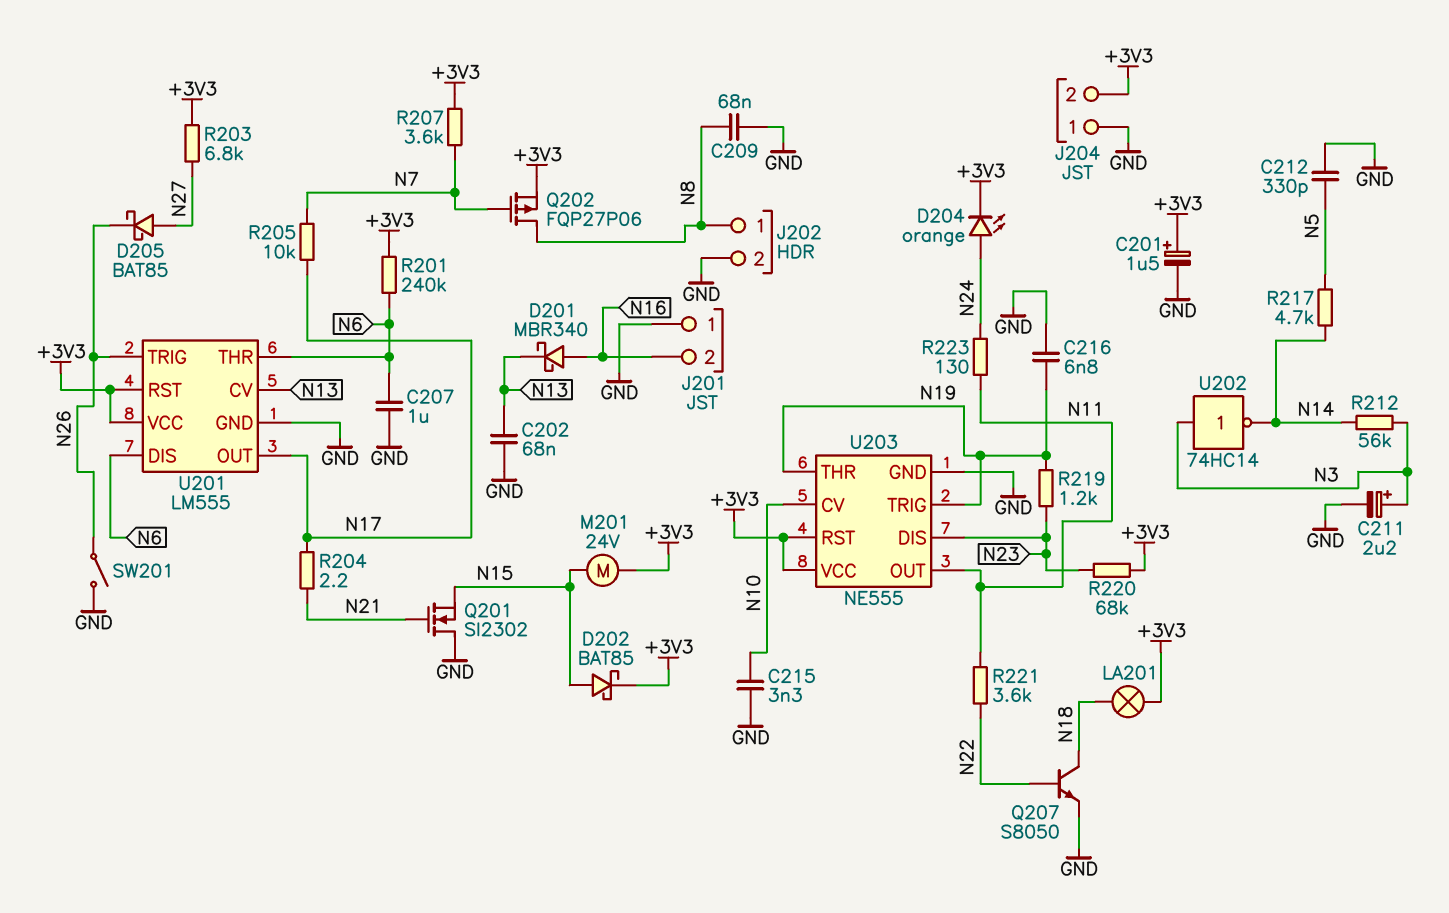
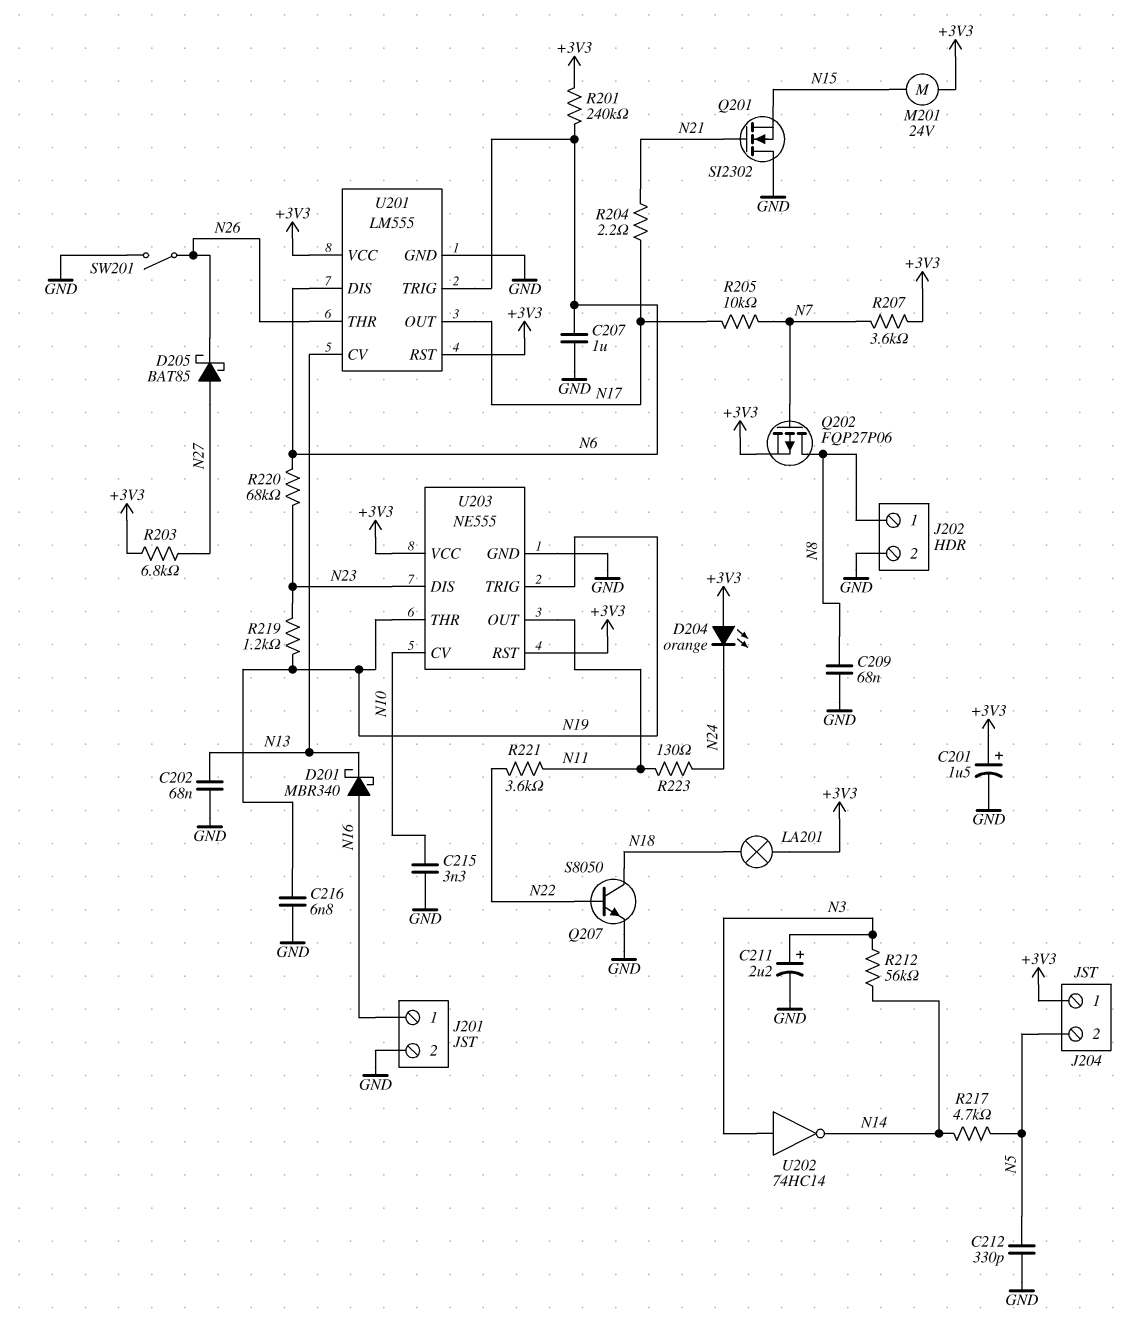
D202: schottky BAT85 (A N15, K +3V3) -> none
D204: LED orange (A N24, K +3V3) -> LED orange (A +3V3, K N24)
J201 pin 1: GND -> N16
J201 pin 2: N16 -> GND
J204 pin 1: GND -> +3V3
J204 pin 2: +3V3 -> N5
R220: 68k (+3V3, N23) -> 68k (N6, N23)
U201 pin THR: N6 -> N26
U201 pin TRIG: N26 -> N6

